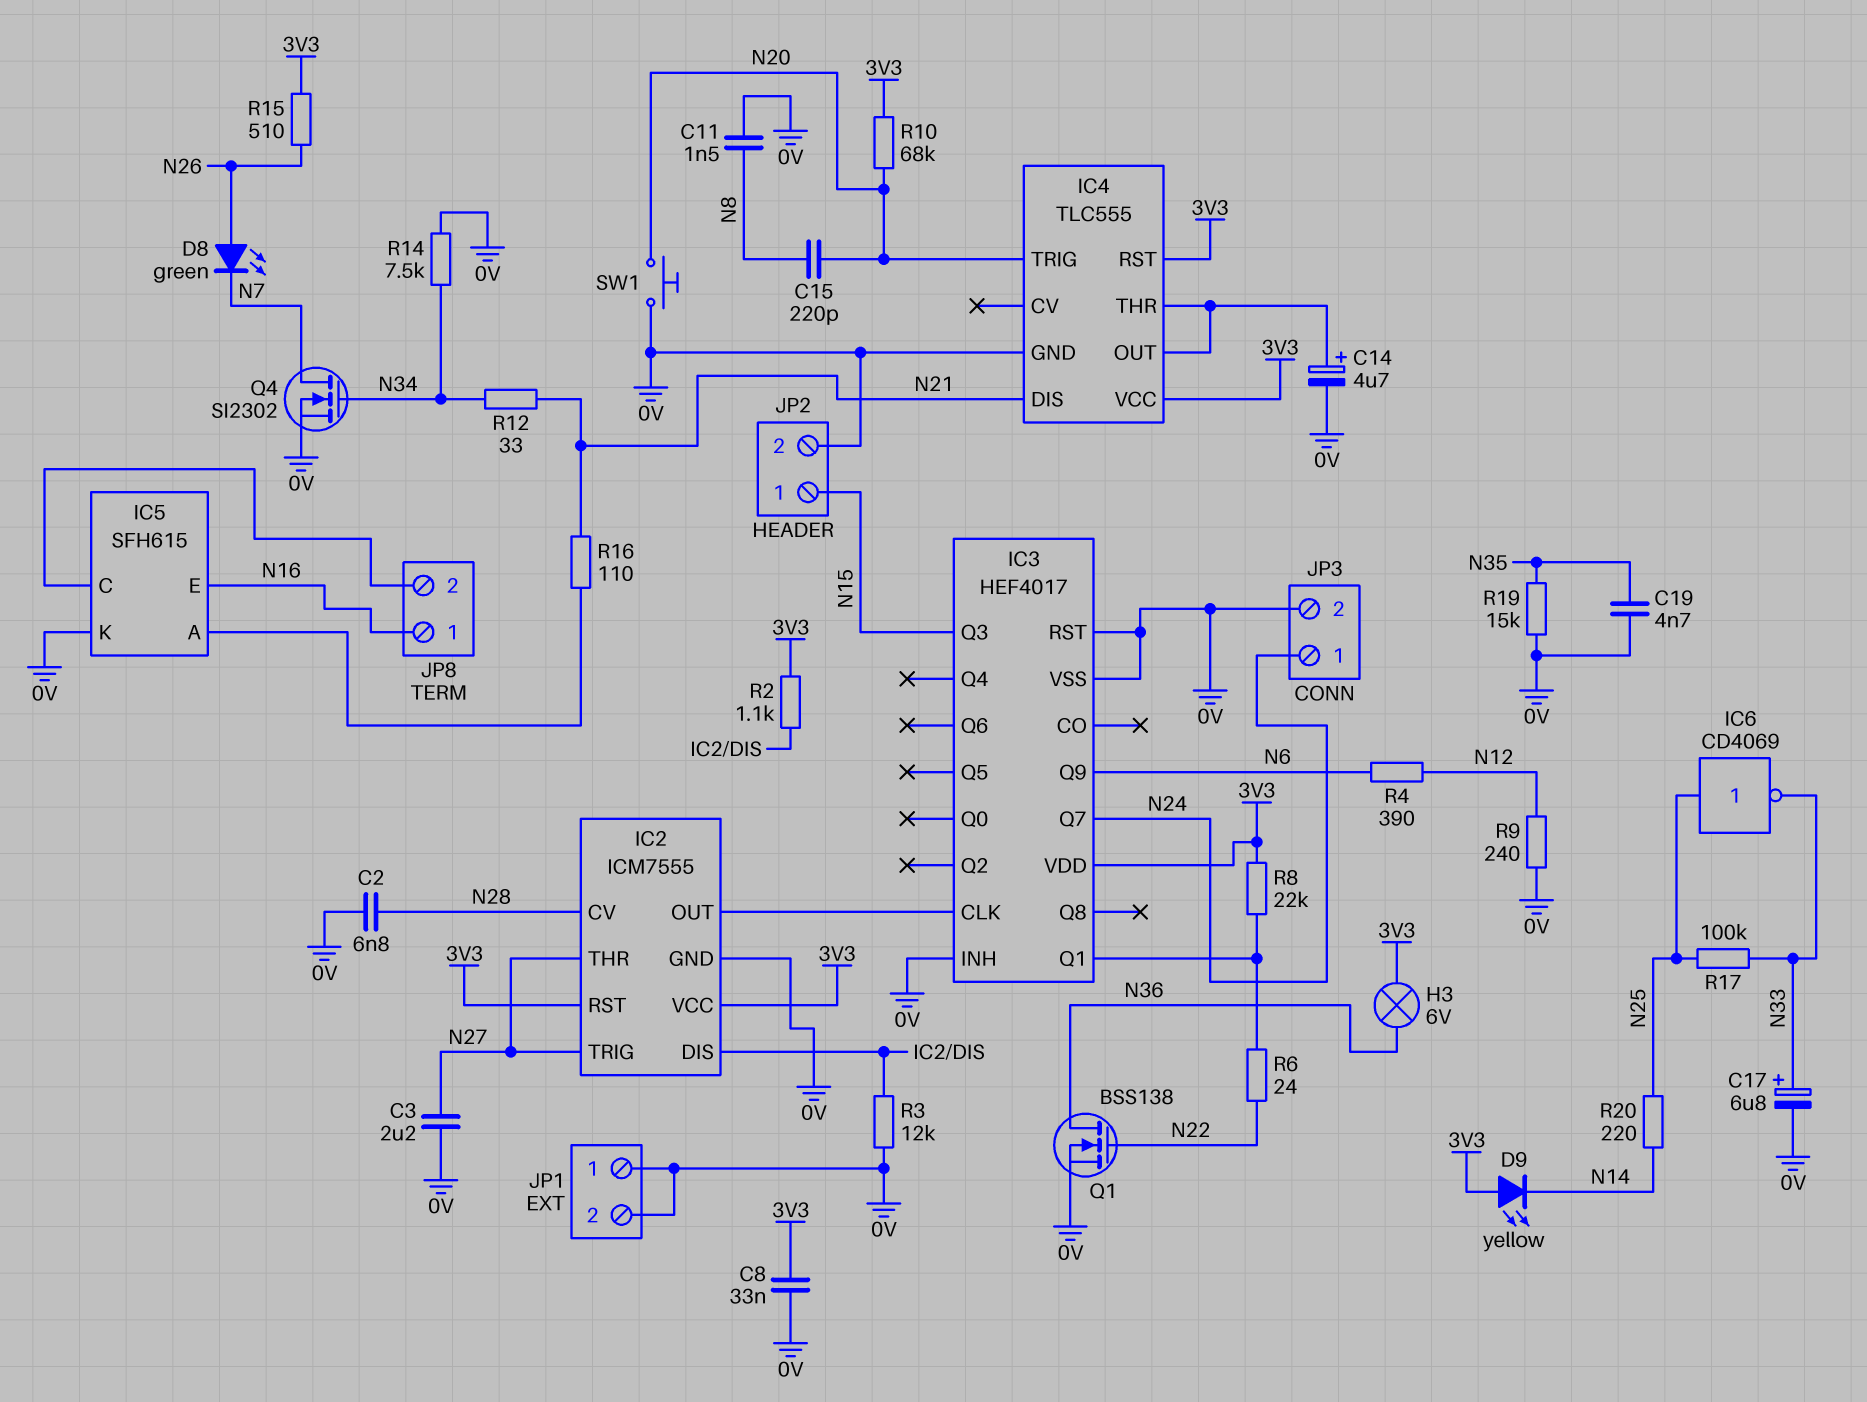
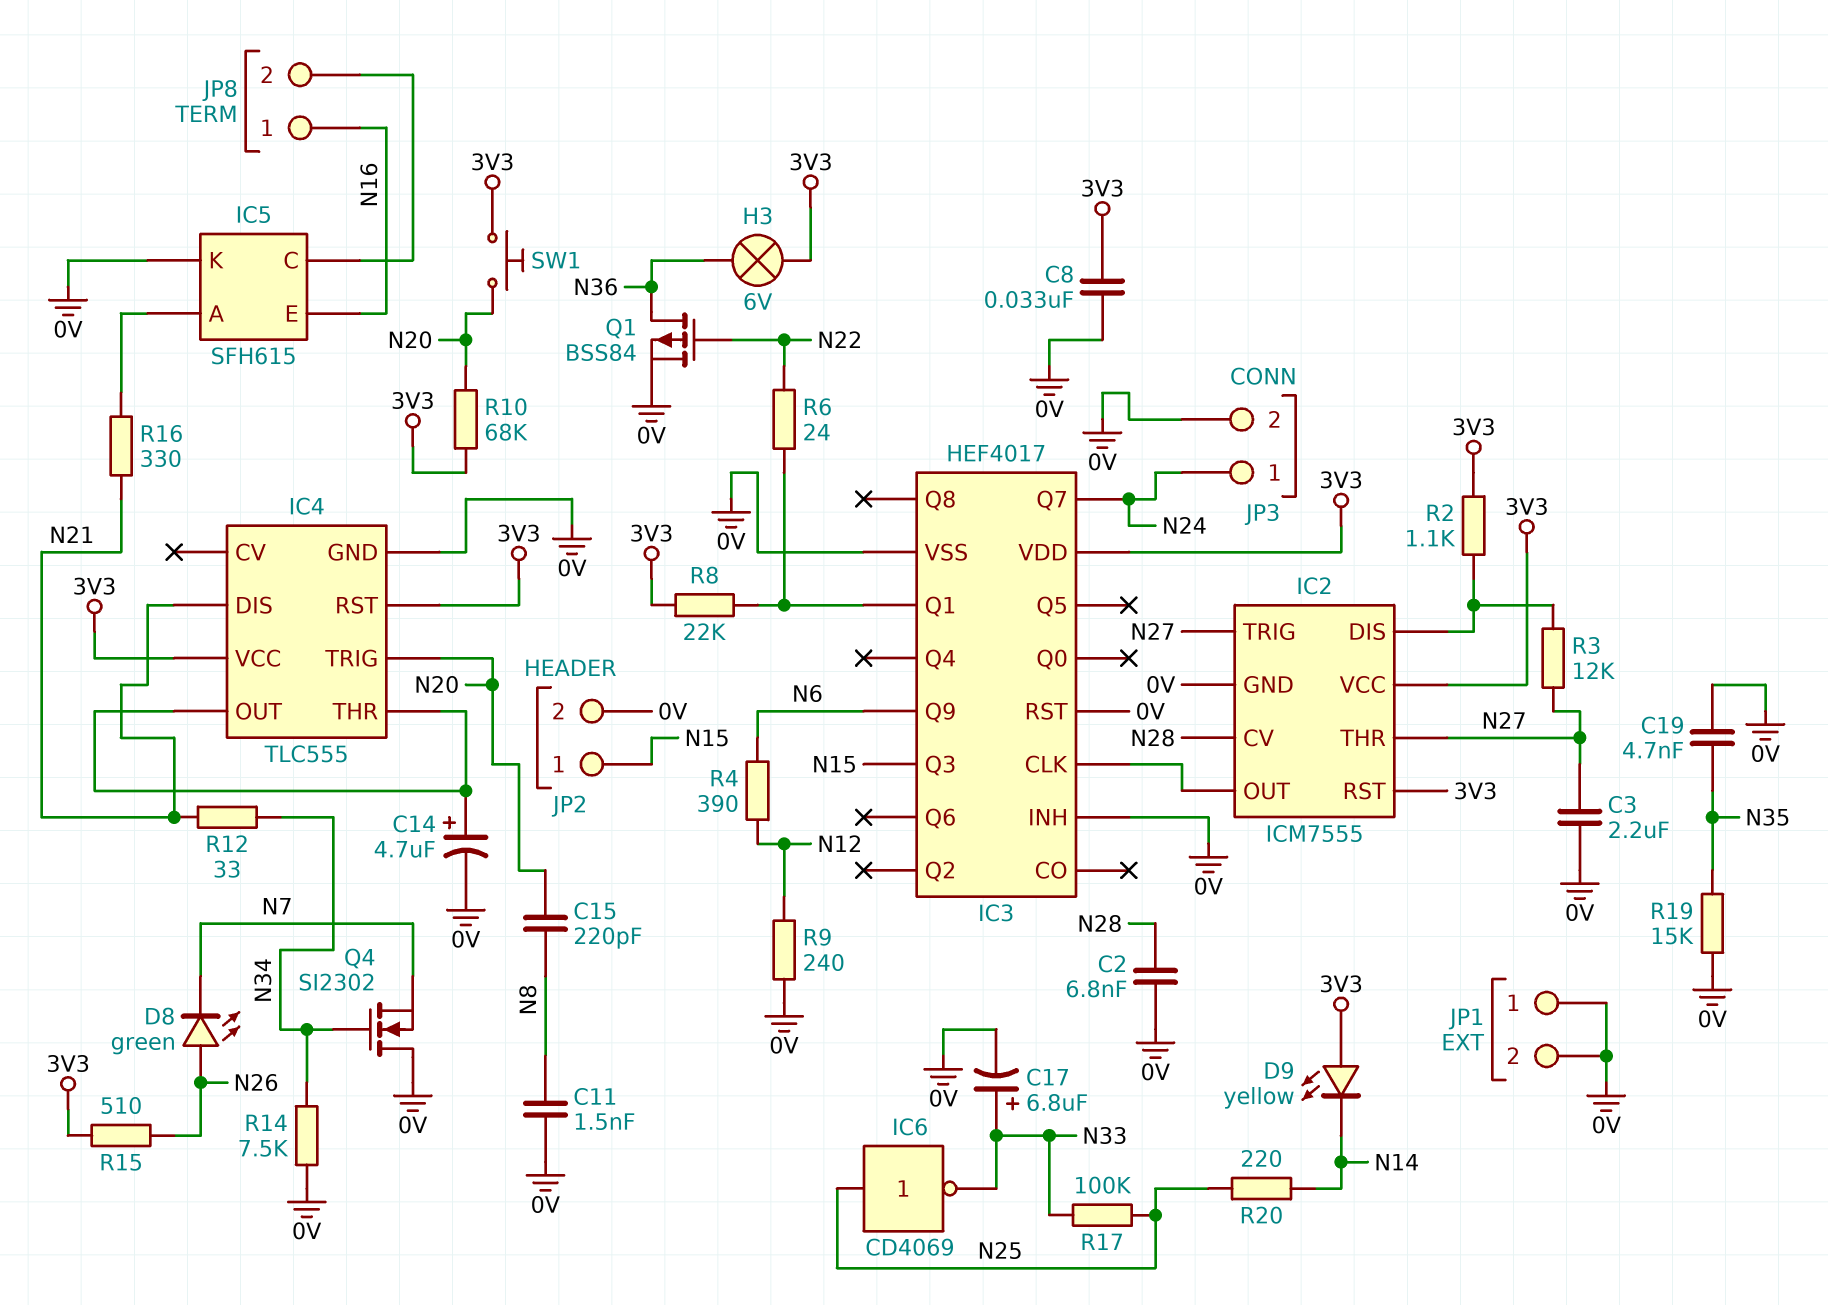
Q1: NMOS BSS138 (G N22, D N36, S 0V) -> PMOS BSS84 (G N22, D N36, S 0V)
Q4: NMOS SI2302 (G N34, D N7, S 0V) -> NMOS SI2302 (G N34, D 0V, S N7)
R3: 12k (0V, IC2/DIS) -> 12k (IC2/DIS, N27)
R16: 110 (IC5/A, N21) -> 330 (IC5/A, N21)
SW1: button (0V, N20) -> button (3V3, N20)

